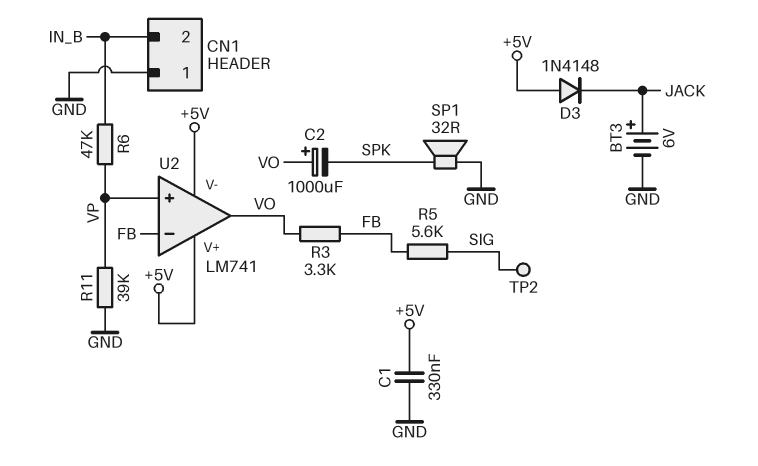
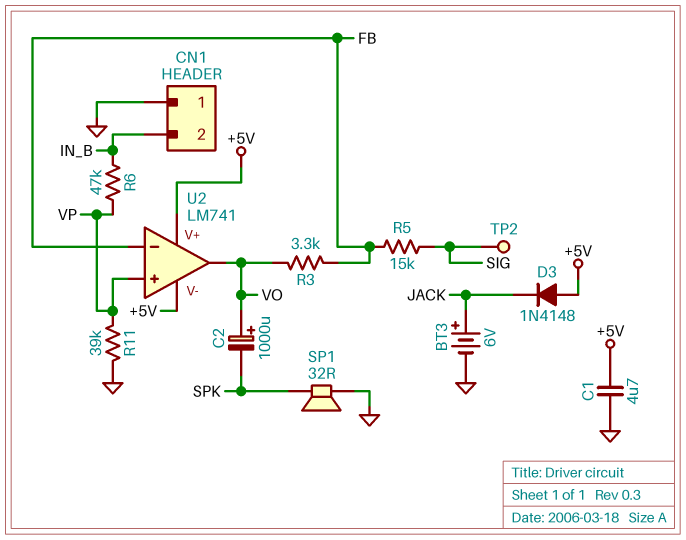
C1: 330nF (+5V, GND) -> 4.7uF (+5V, GND)
R5: 5.6k (FB, SIG) -> 15k (FB, SIG)

